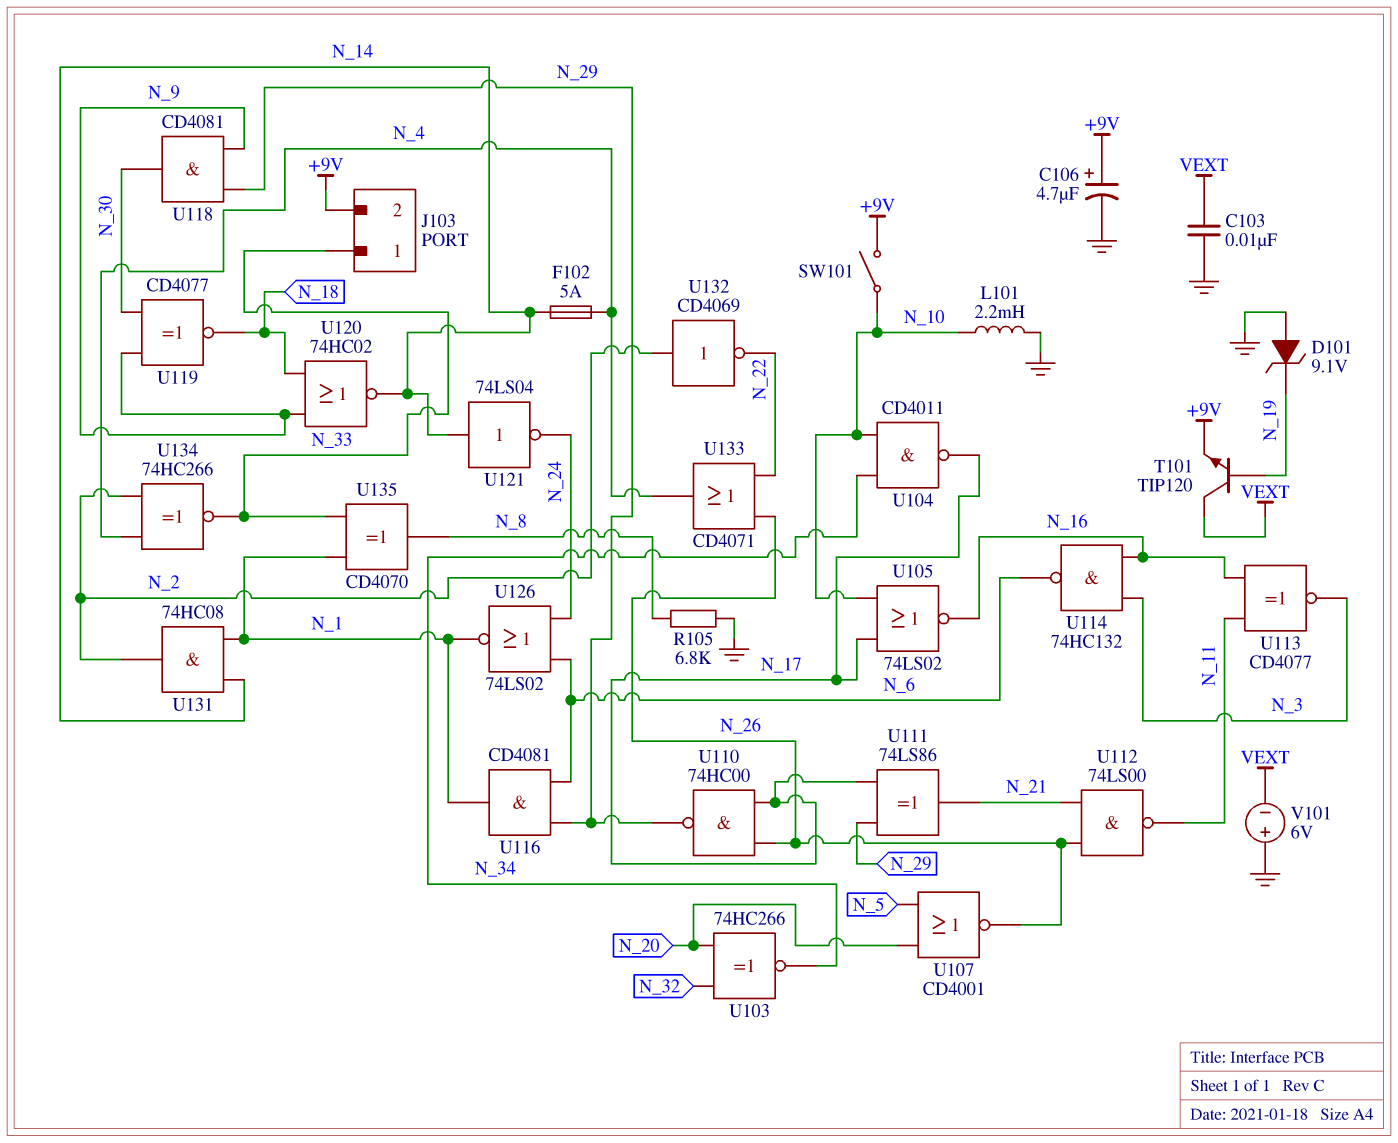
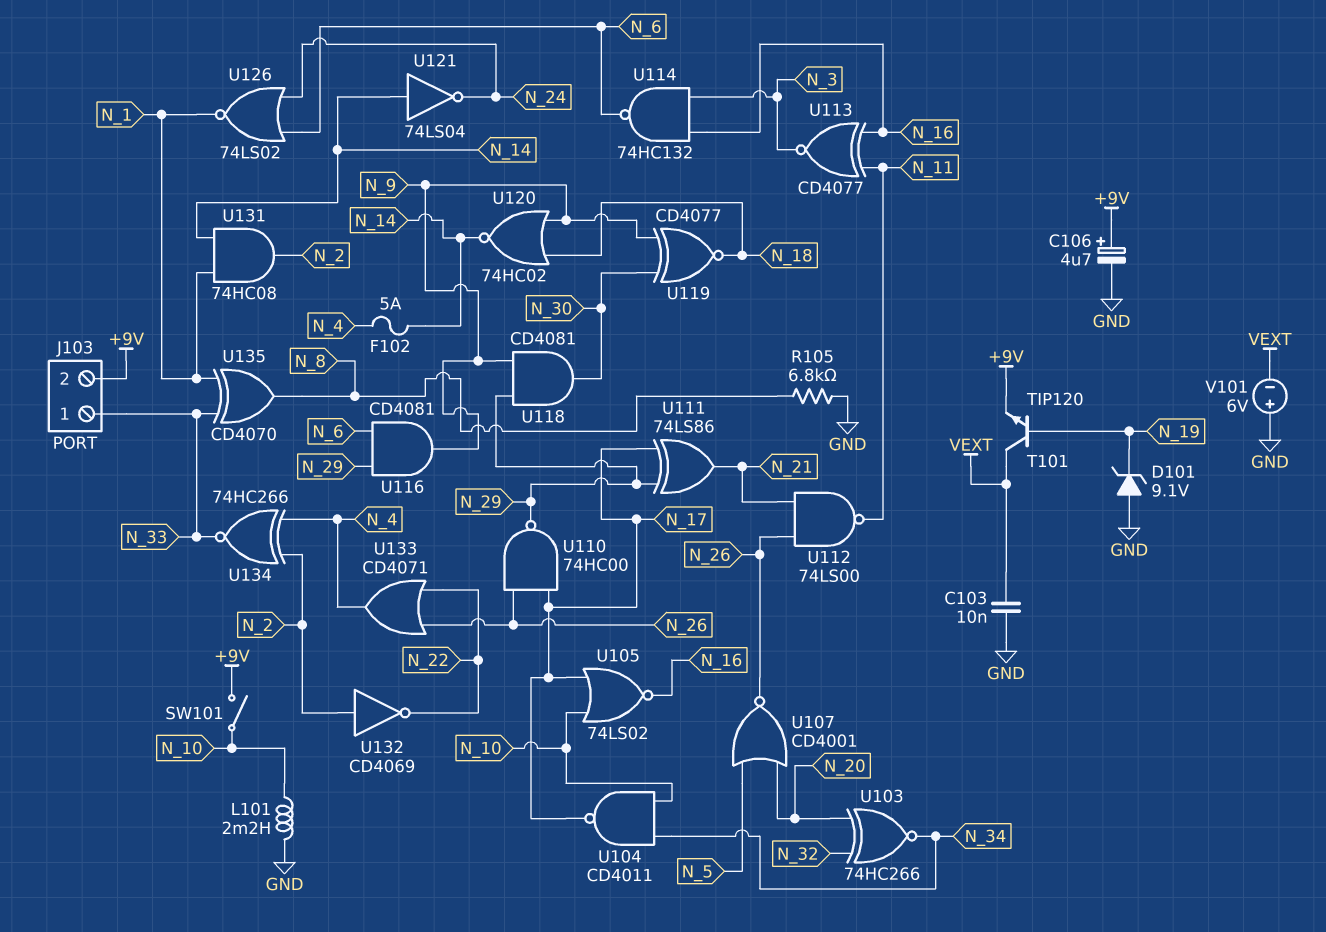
U116: AND CD4081 (in N_6, in N_29, out N_1) -> AND CD4081 (in N_6, in N_29, out N_9)

